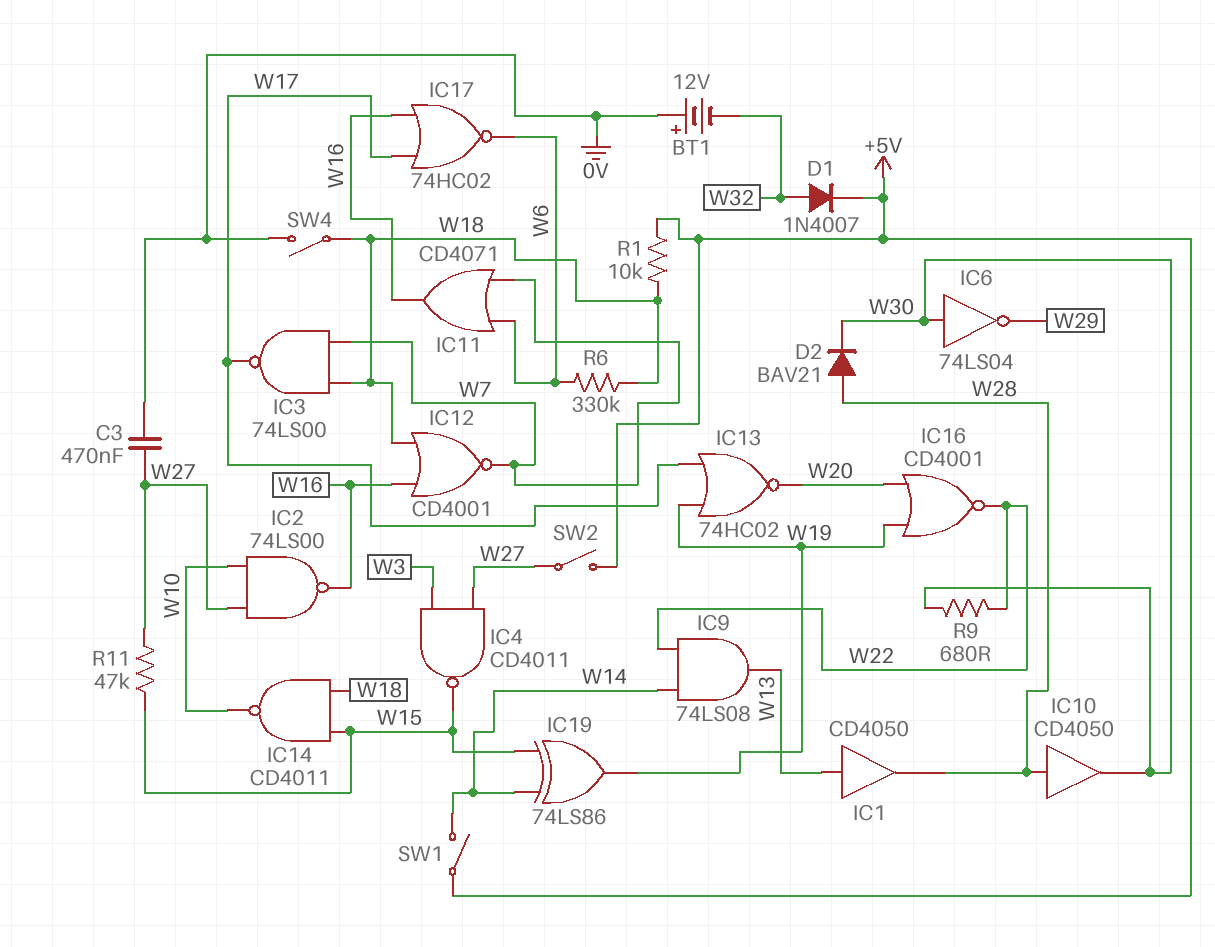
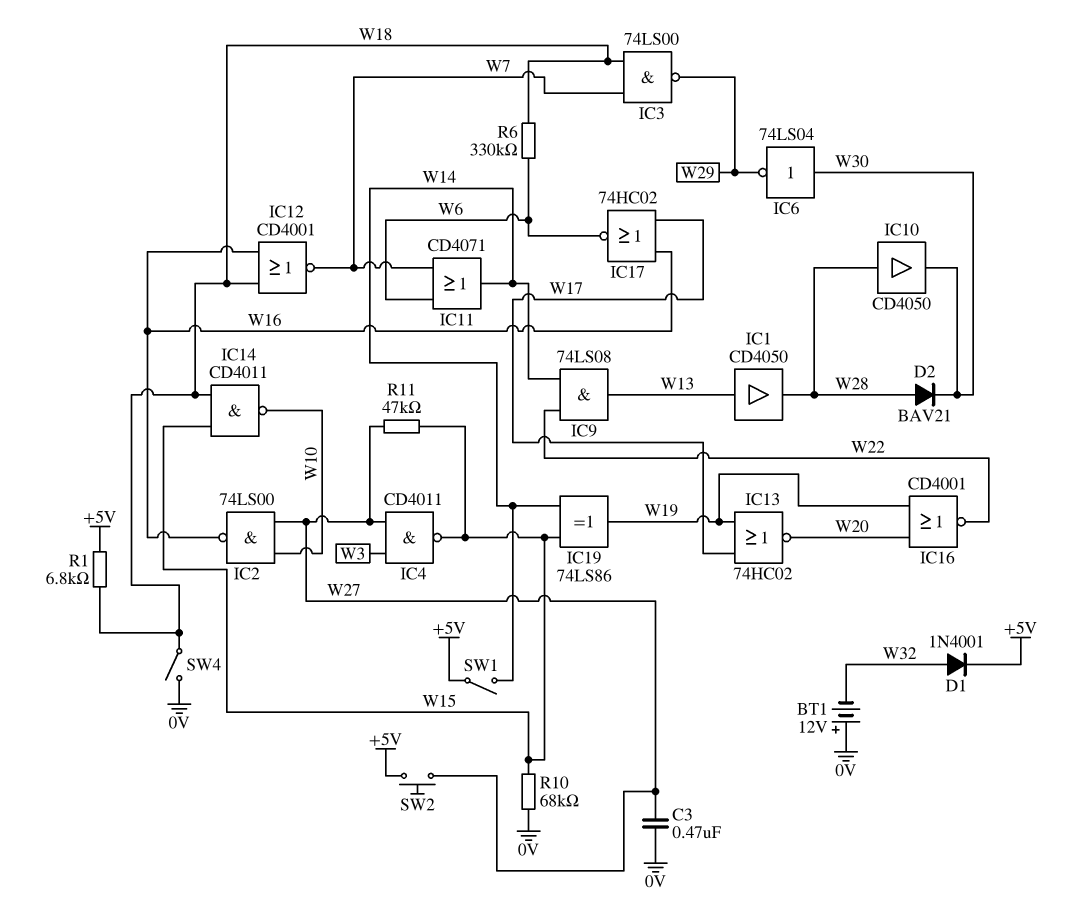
D1: diode 1N4007 (A W32, K +5V) -> diode 1N4001 (A W32, K +5V)
IC3: NAND 74LS00 (in W7, in W18, out W17) -> NAND 74LS00 (in W7, in W18, out W29)
IC11: OR CD4071 (in W6, in W7, out W16) -> OR CD4071 (in W6, in W7, out W14)
R1: 10k (+5V, W18) -> 6.8k (+5V, W18)
R9: 680 (W22, W30) -> none
R10: none -> 68k (0V, W15)
SW2: switch (+5V, W27) -> button (+5V, W27)

